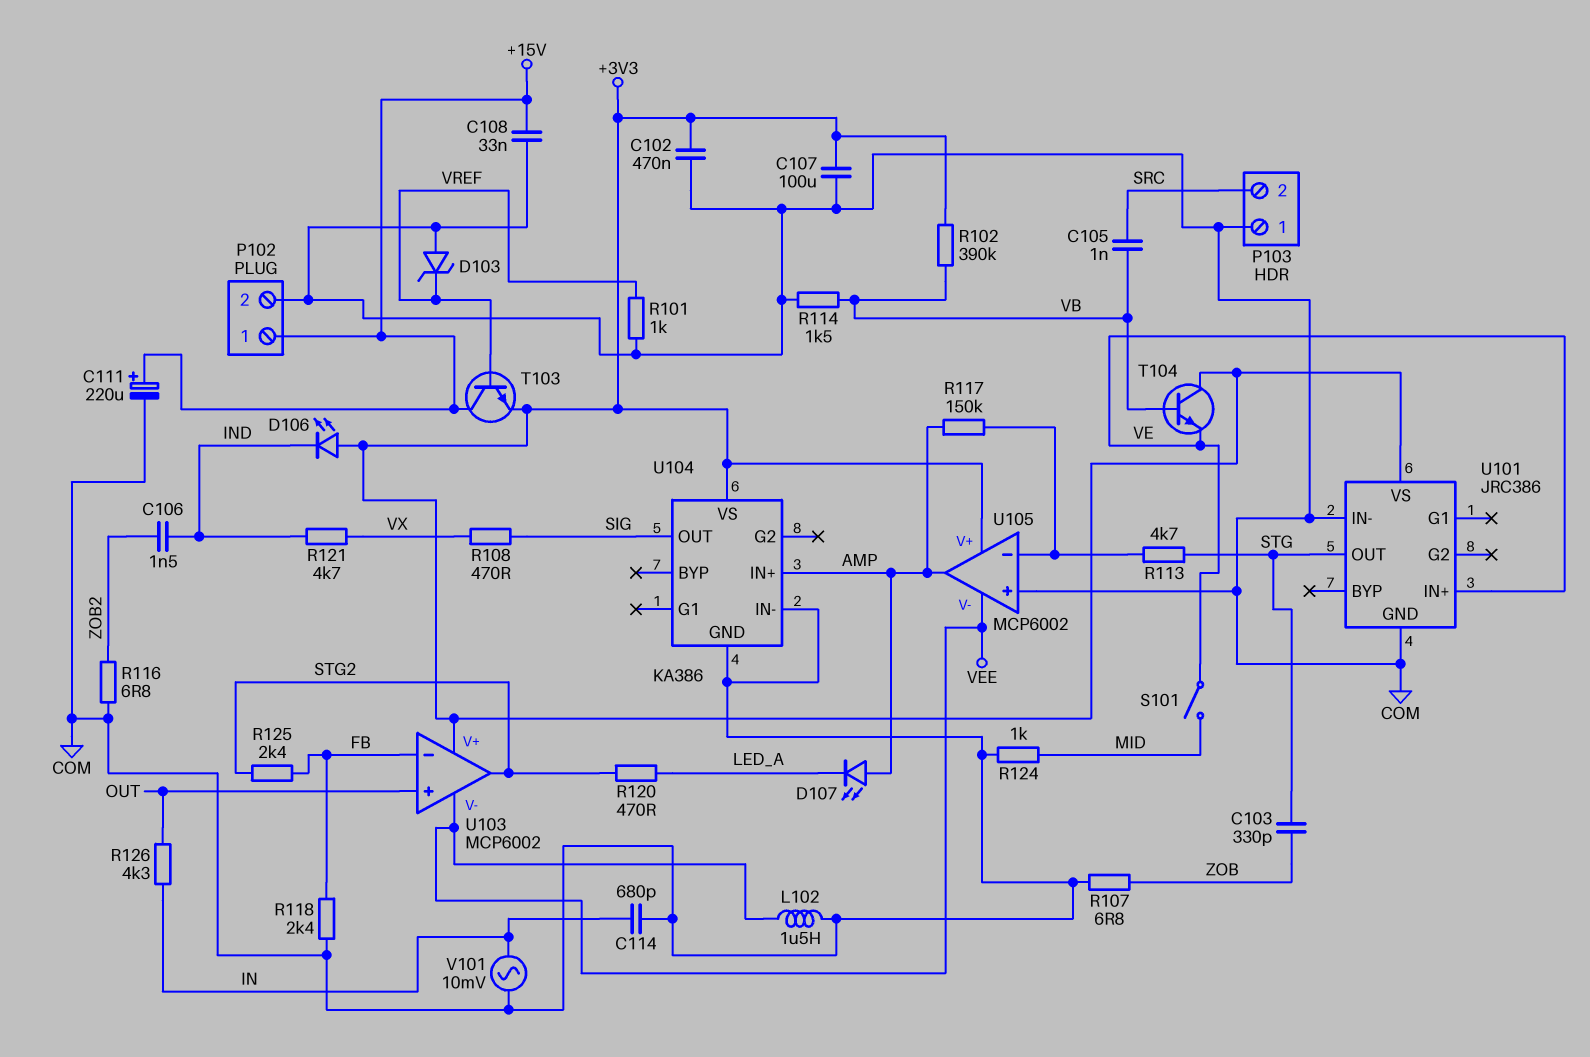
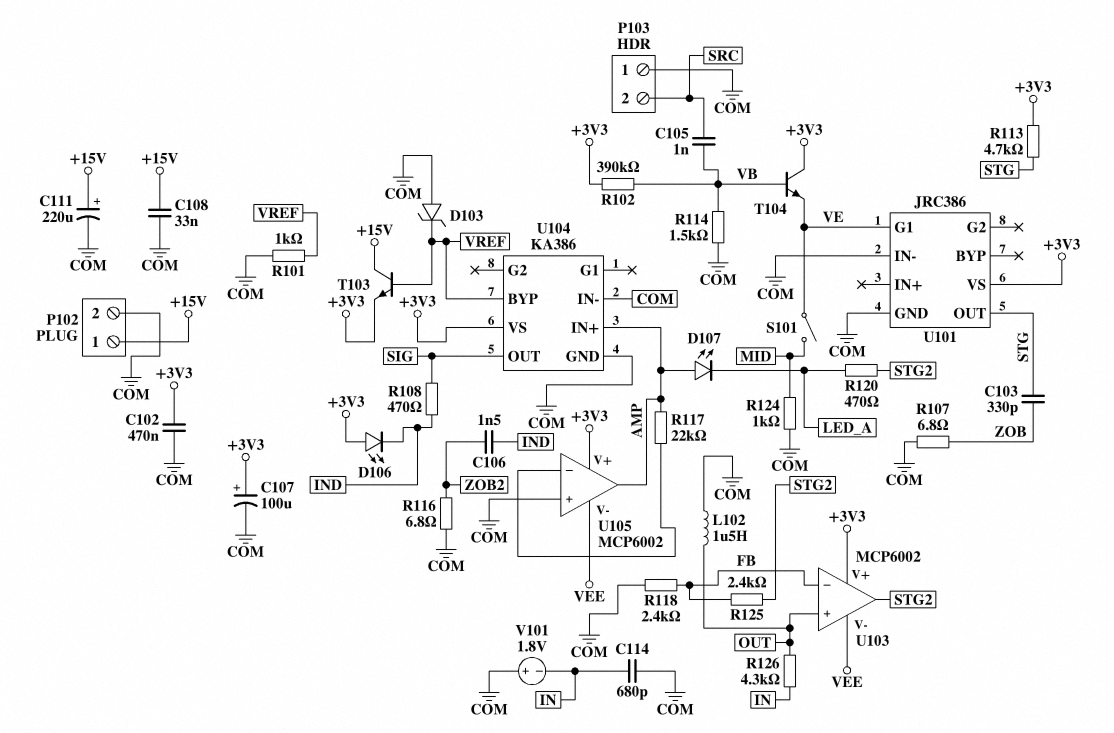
C107: 100uF (+3V3, COM) -> 100uF (plus +3V3, minus COM)
L102: 1.5uH (COM, VEE) -> 1.5uH (COM, OUT)
R108: 470 (SIG, VX) -> 470 (IND, SIG)
R113: 4.7k (STG, U105/in-) -> 4.7k (+3V3, STG)
R117: 150k (AMP, U105/in-) -> 22k (AMP, U105/in-)
R121: 4.7k (IND, VX) -> none
U101 pin G1: none -> VE
U101 pin IN+: VE -> none
U104 pin BYP: none -> VREF
V101: AC 10mV (COM, IN) -> 1.8V (plus COM, minus IN)

